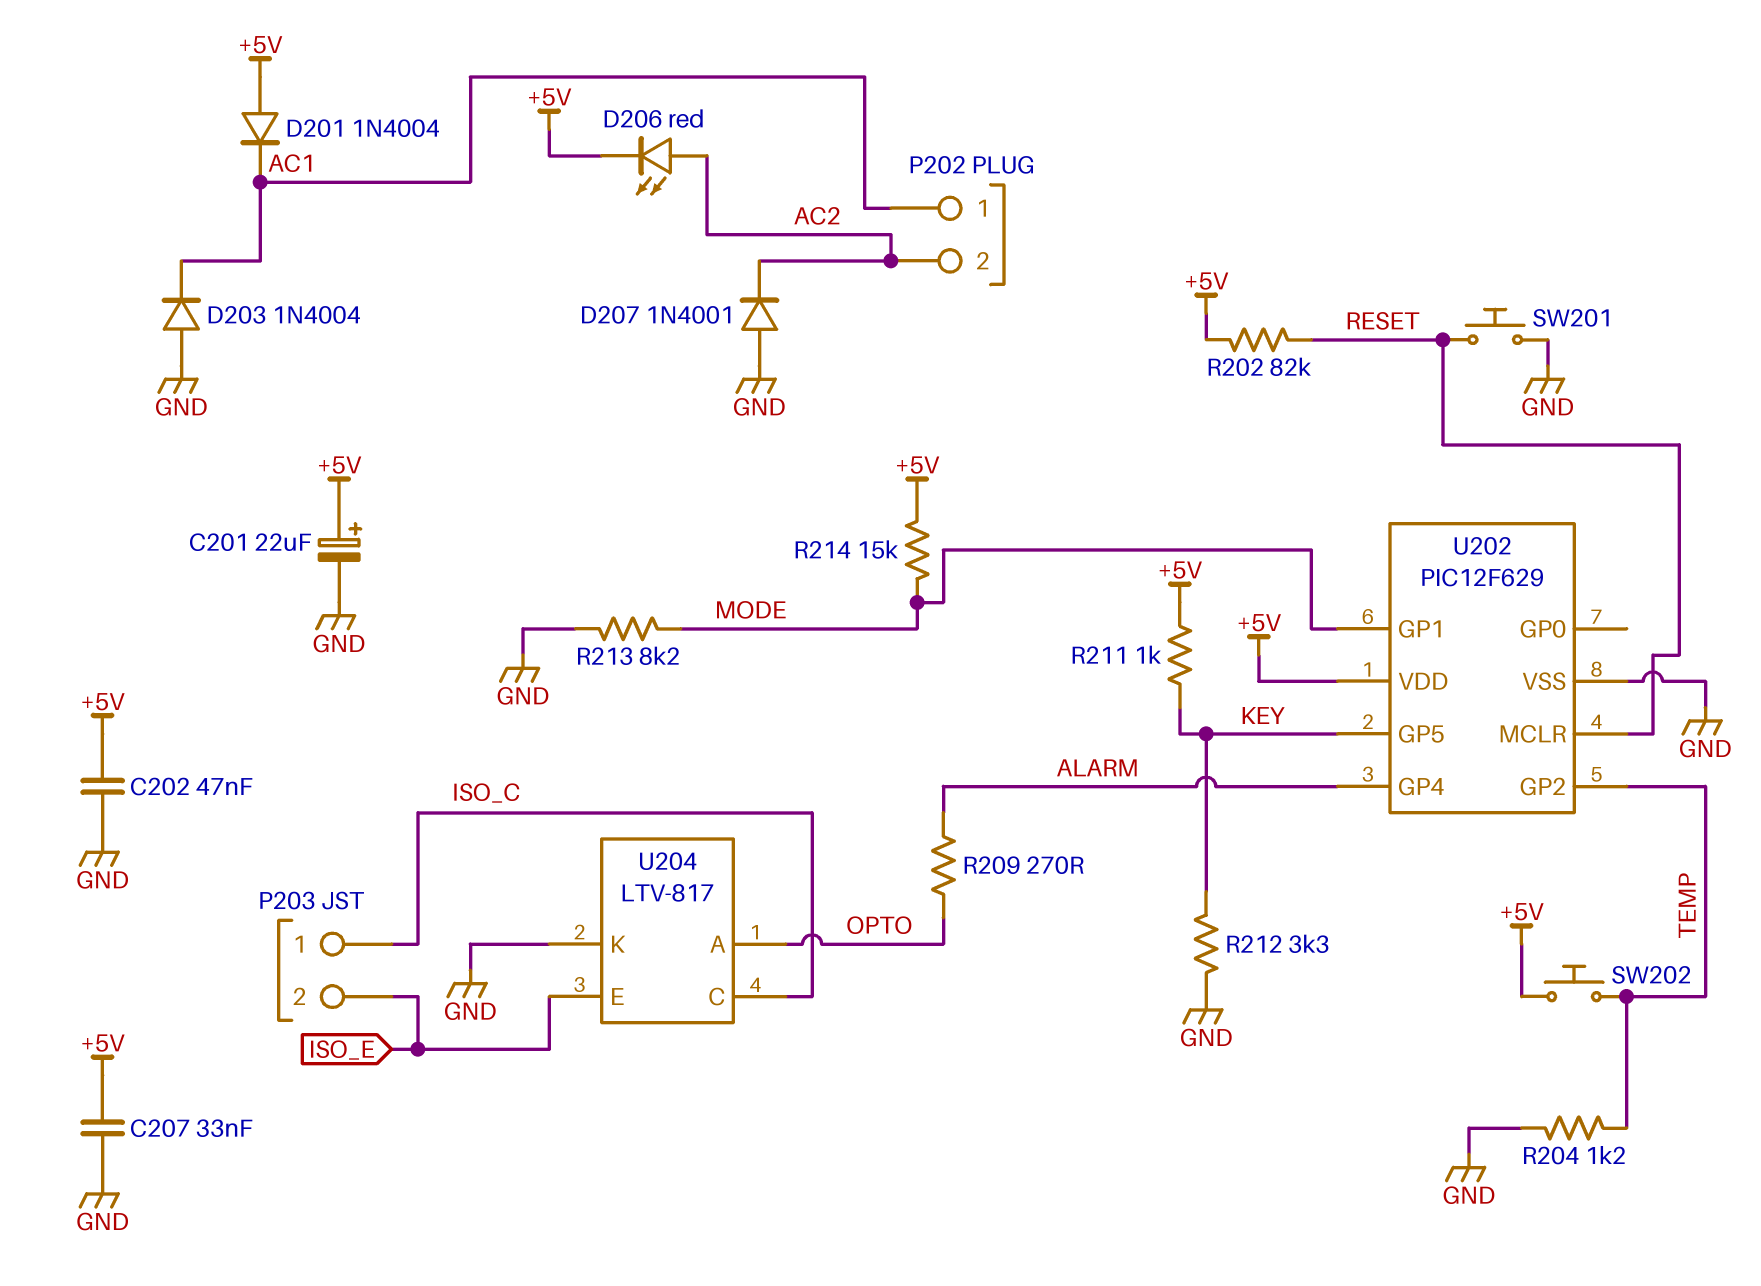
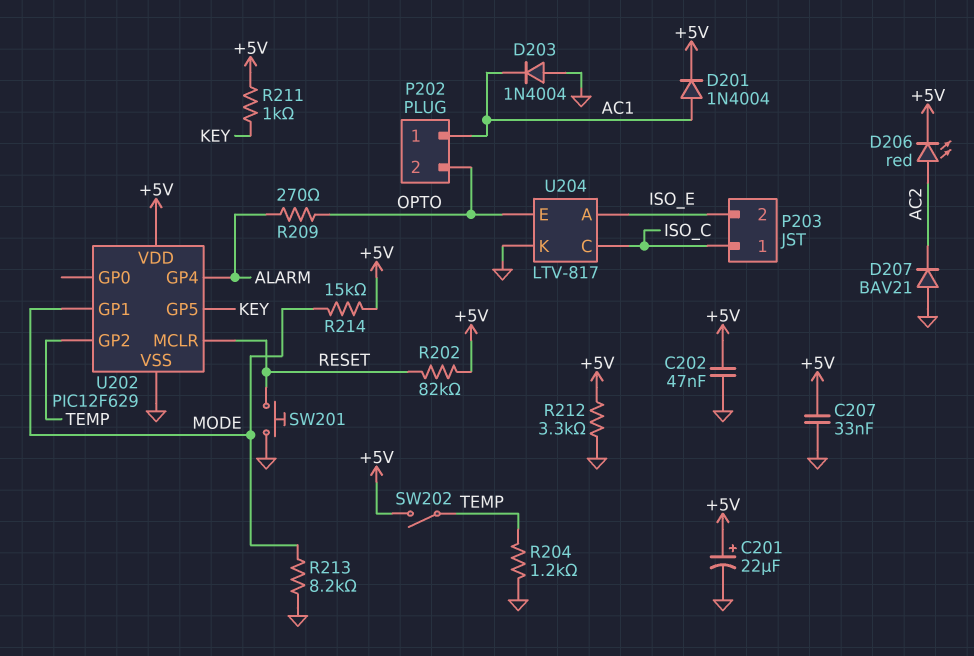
D201: diode 1N4004 (A +5V, K AC1) -> diode 1N4004 (A AC1, K +5V)
D207: diode 1N4001 (A GND, K AC2) -> diode BAV21 (A GND, K AC2)
P202 pin 2: AC2 -> OPTO
R212: 3.3k (GND, KEY) -> 3.3k (+5V, GND)
SW202: button (+5V, TEMP) -> switch (+5V, TEMP)
U204 pin A: OPTO -> ISO_E
U204 pin E: ISO_E -> OPTO

